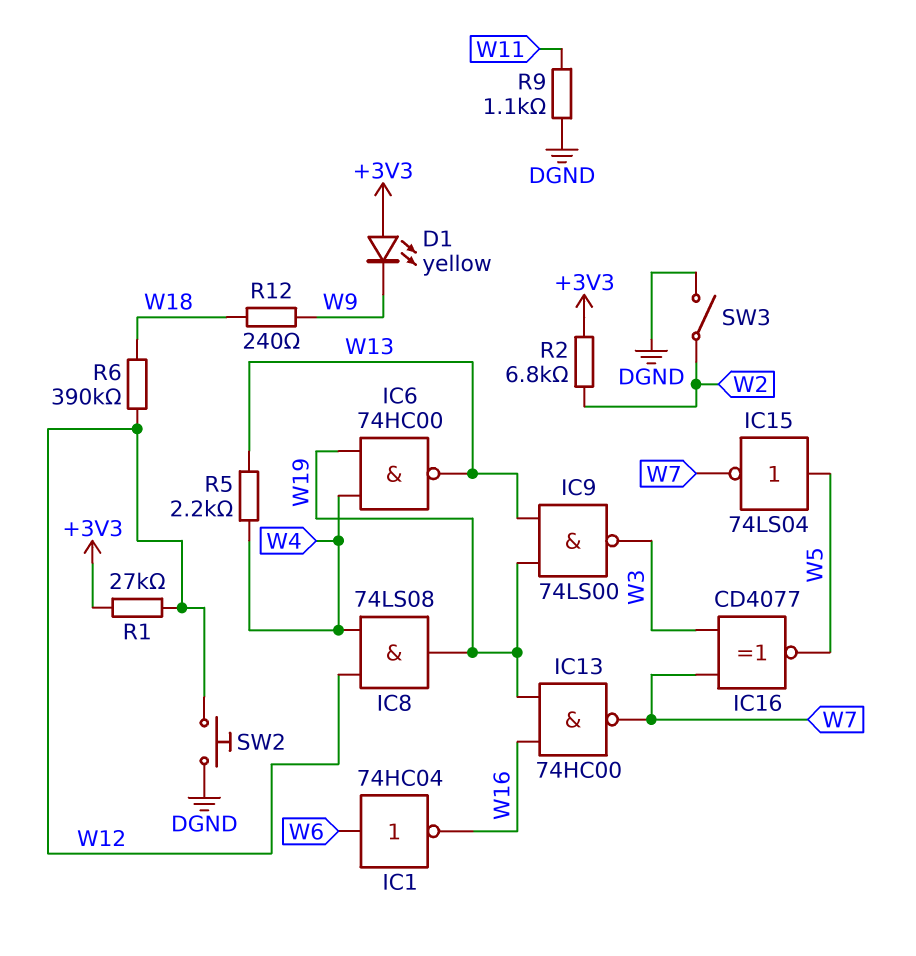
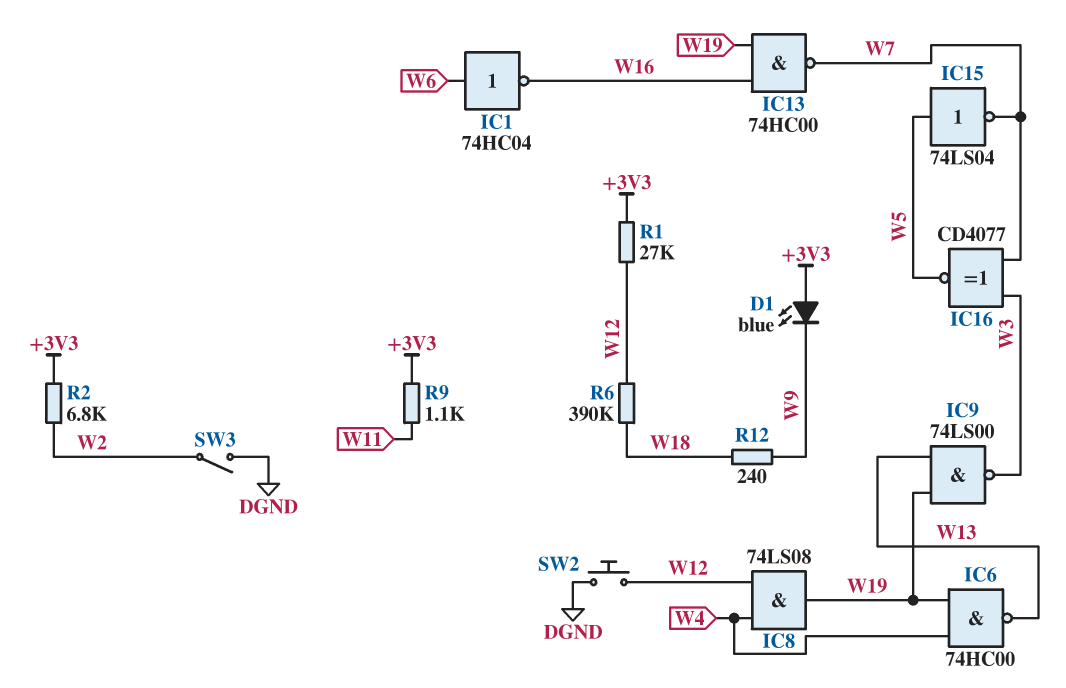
D1: LED yellow (A +3V3, K W9) -> LED blue (A +3V3, K W9)
R5: 2.2k (W4, W13) -> none
R9: 1.1k (DGND, W11) -> 1.1k (+3V3, W11)

